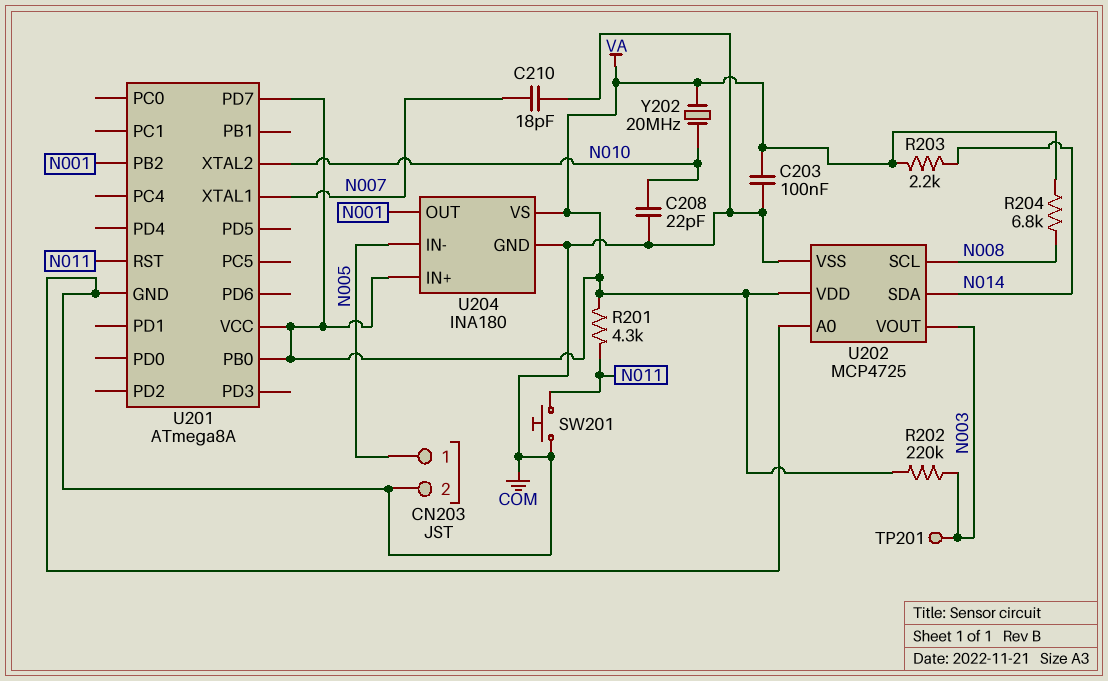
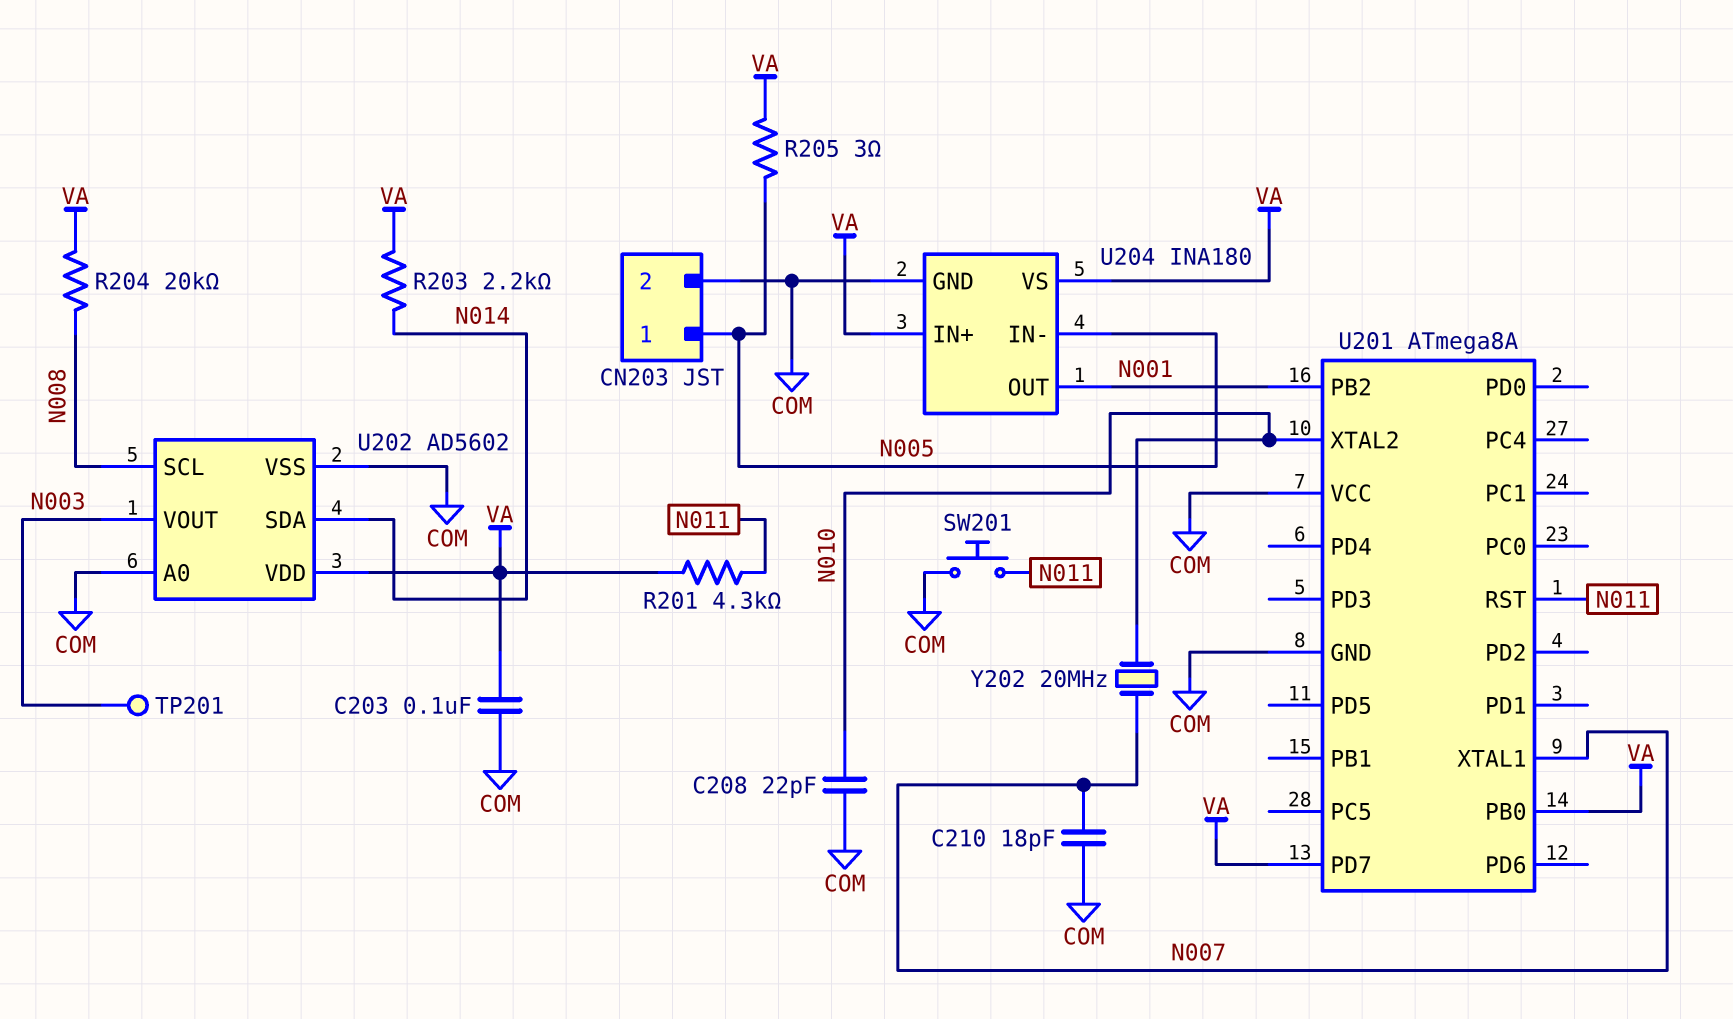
R202: 220k (N003, VA) -> none
R204: 6.8k (N008, VA) -> 20k (N008, VA)
R205: none -> 3 (N005, VA)
U201 pin VCC: VA -> COM
U202: MCP4725 -> AD5602
Y202: 20MHz (N010, VA) -> 20MHz (N007, N010)

